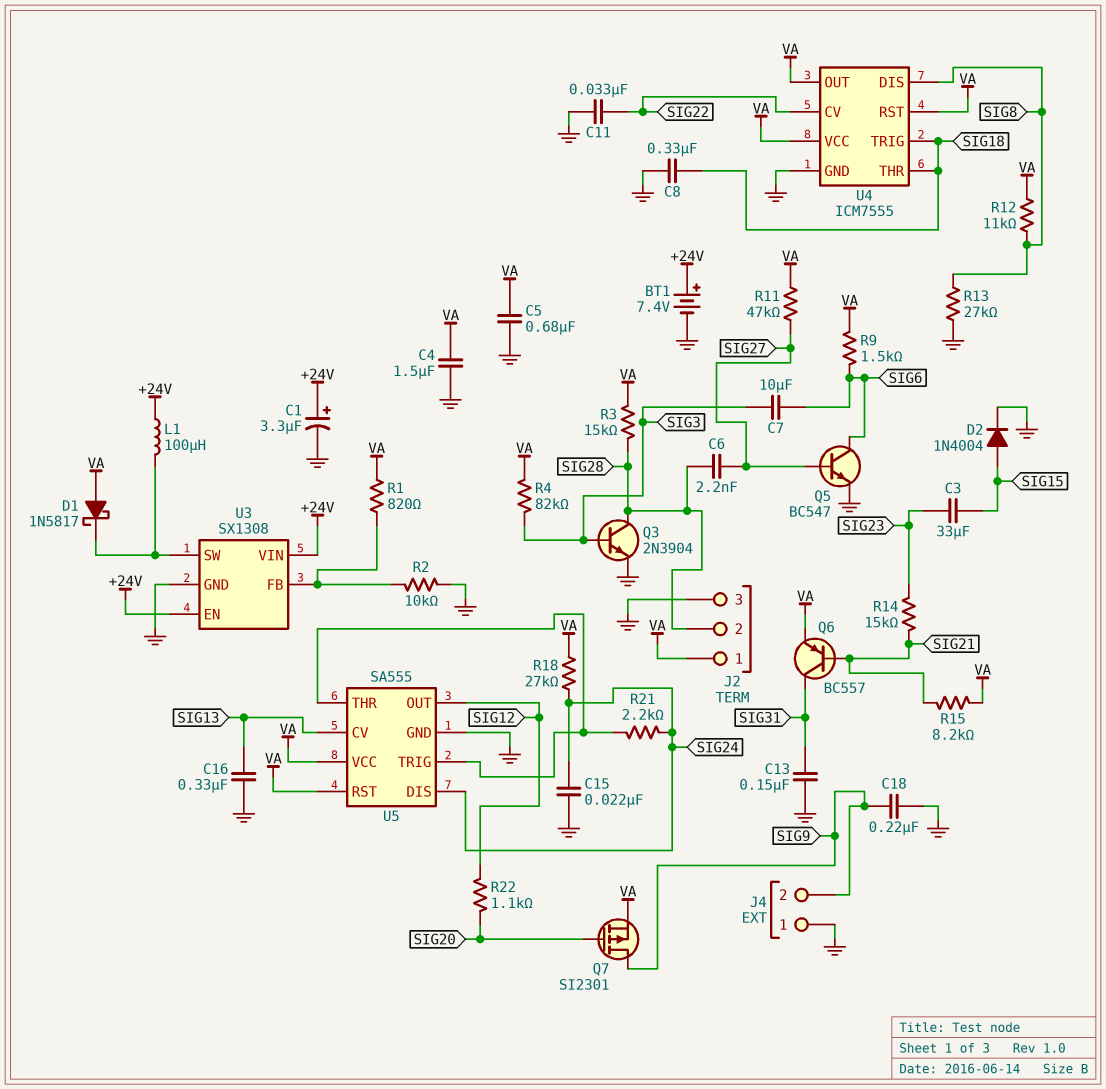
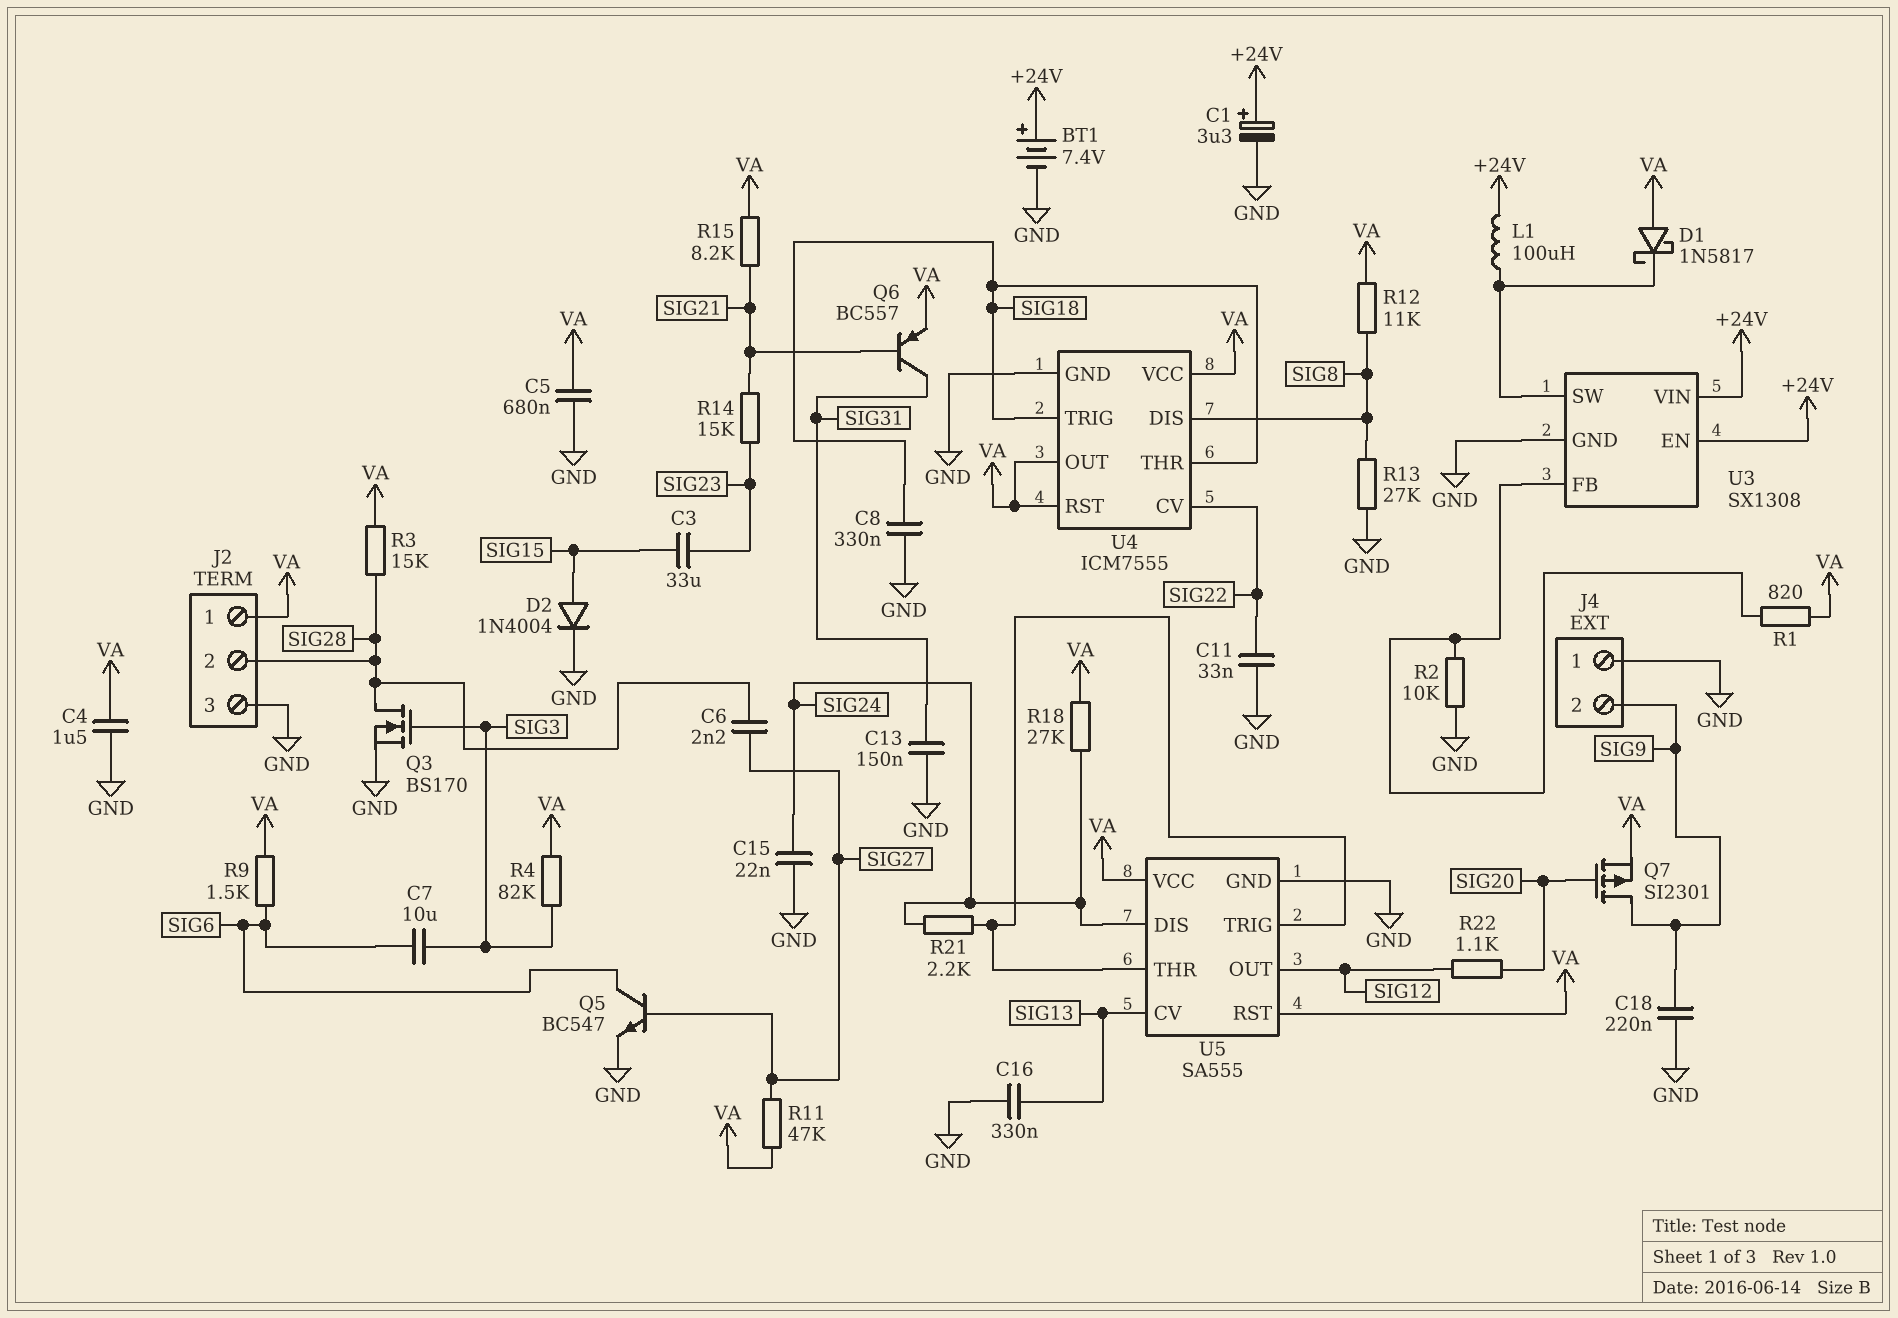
Q3: NPN 2N3904 (B SIG3, C SIG28, E GND) -> NMOS BS170 (G SIG3, D SIG28, S GND)

